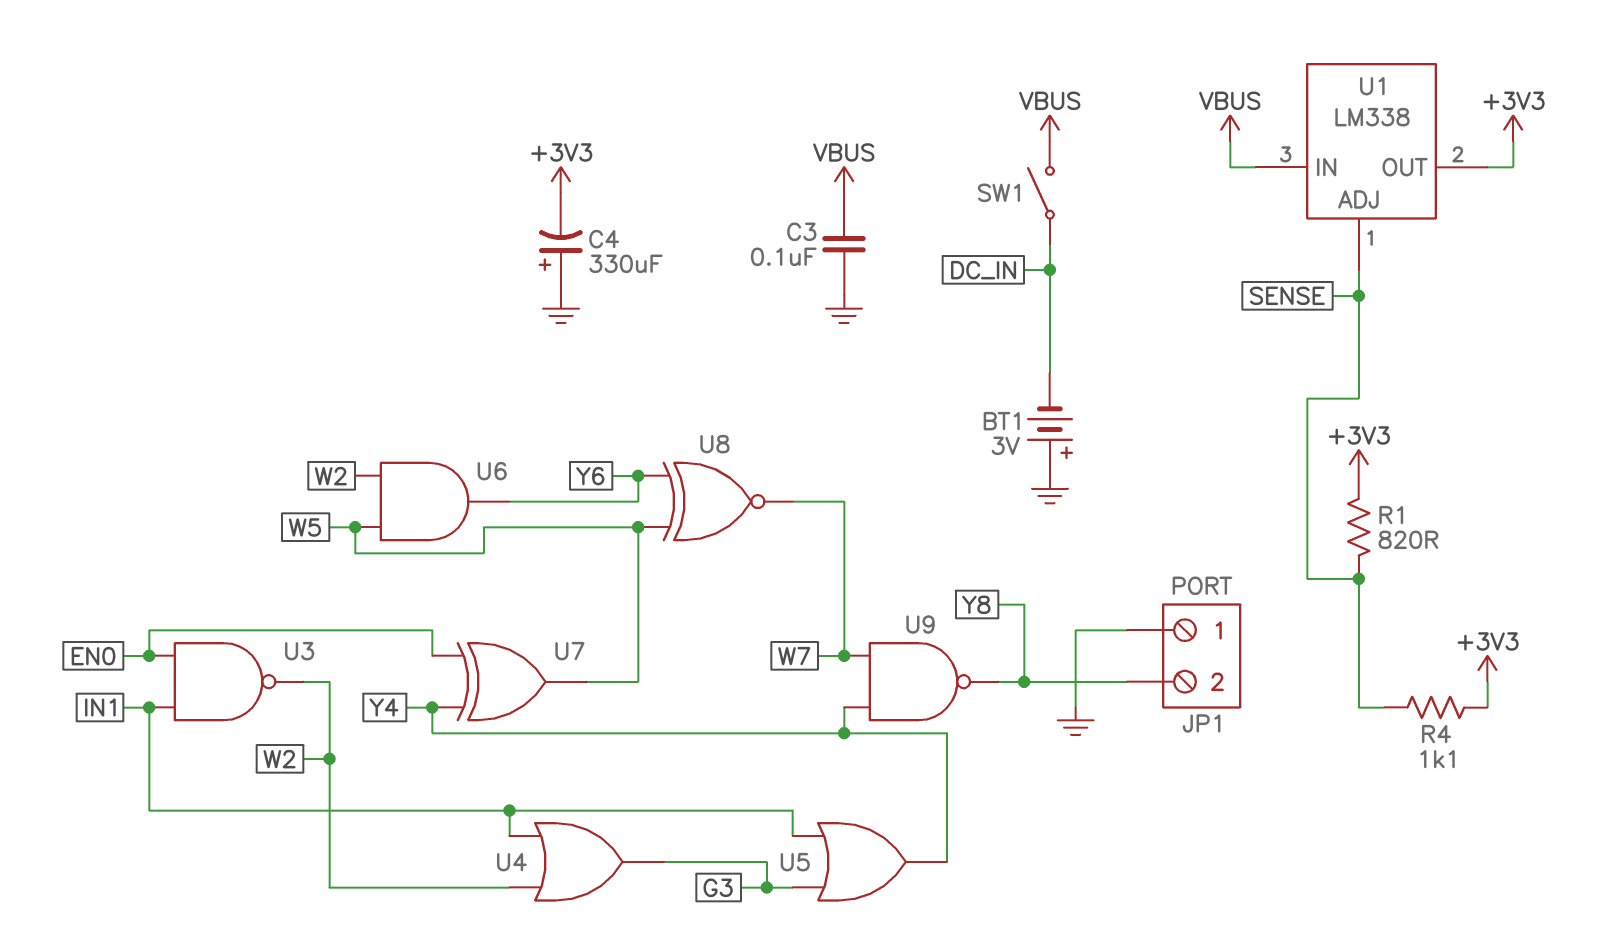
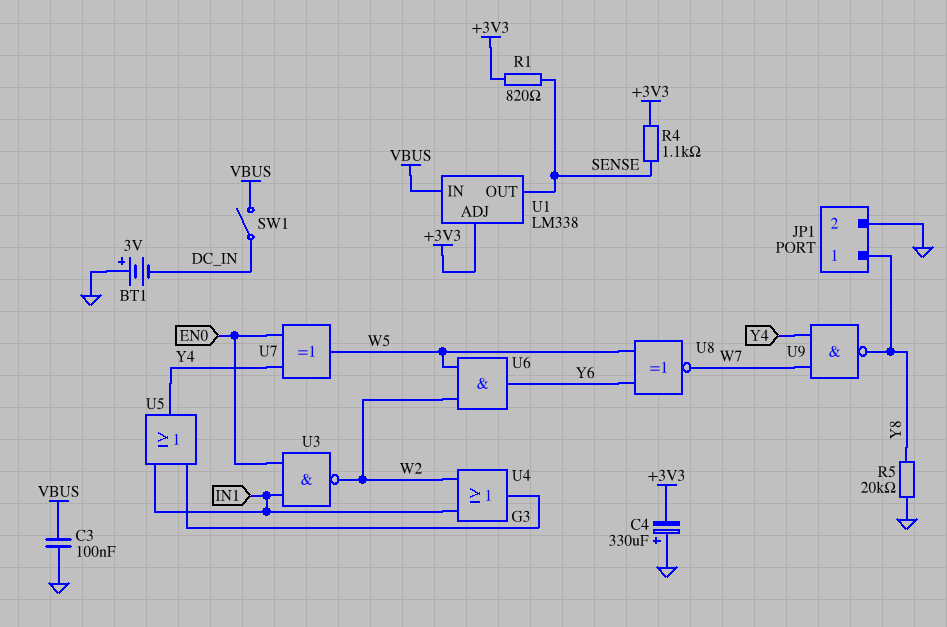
JP1 pin 1: GND -> Y8
JP1 pin 2: Y8 -> GND
R5: none -> 20k (GND, Y8)
U1 pin ADJ: SENSE -> +3V3
U1 pin OUT: +3V3 -> SENSE

